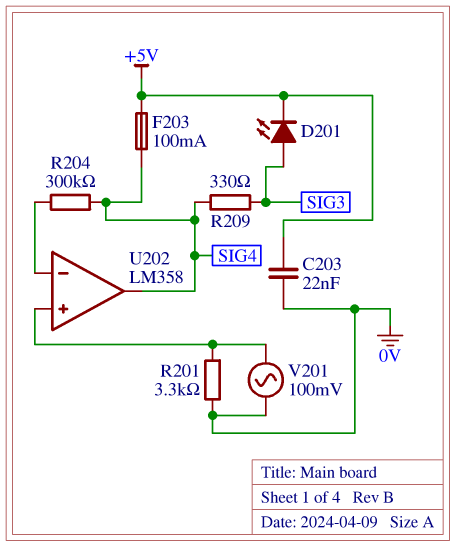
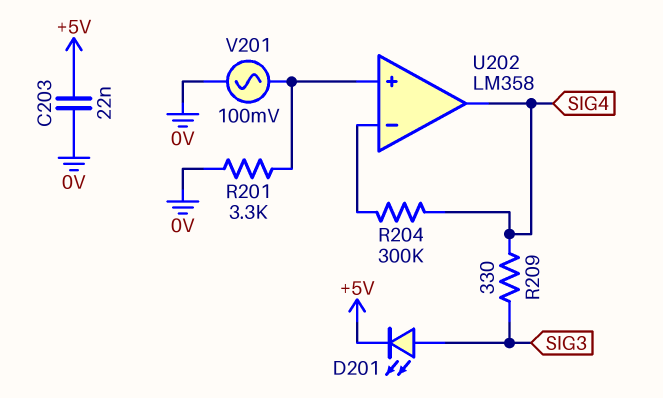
F203: 100mA (+5V, SIG4) -> none

